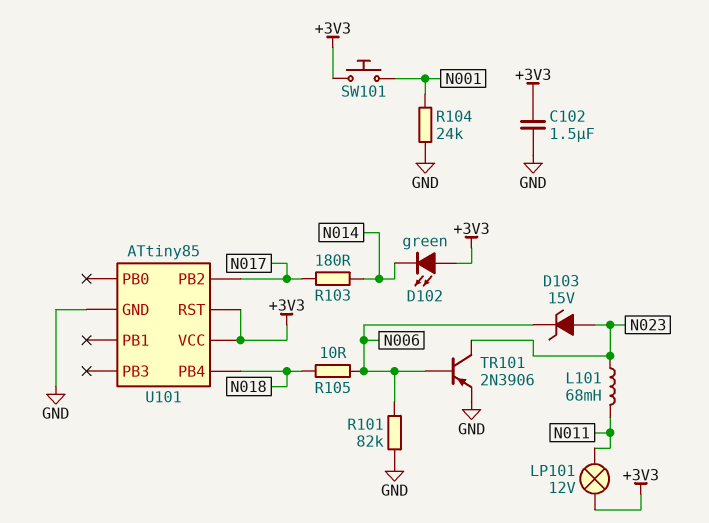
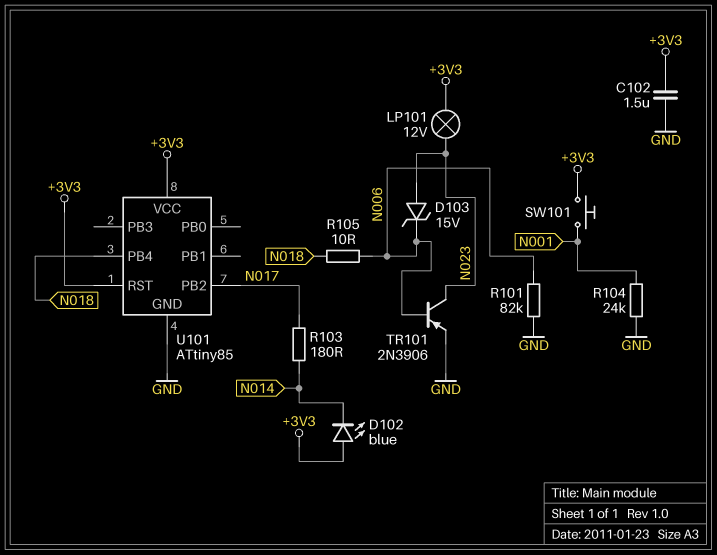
D102: LED green (A +3V3, K N014) -> LED blue (A +3V3, K N014)
L101: 68mH (N011, N023) -> none
LP101: lamp 12V (+3V3, N011) -> lamp 12V (+3V3, N023)

